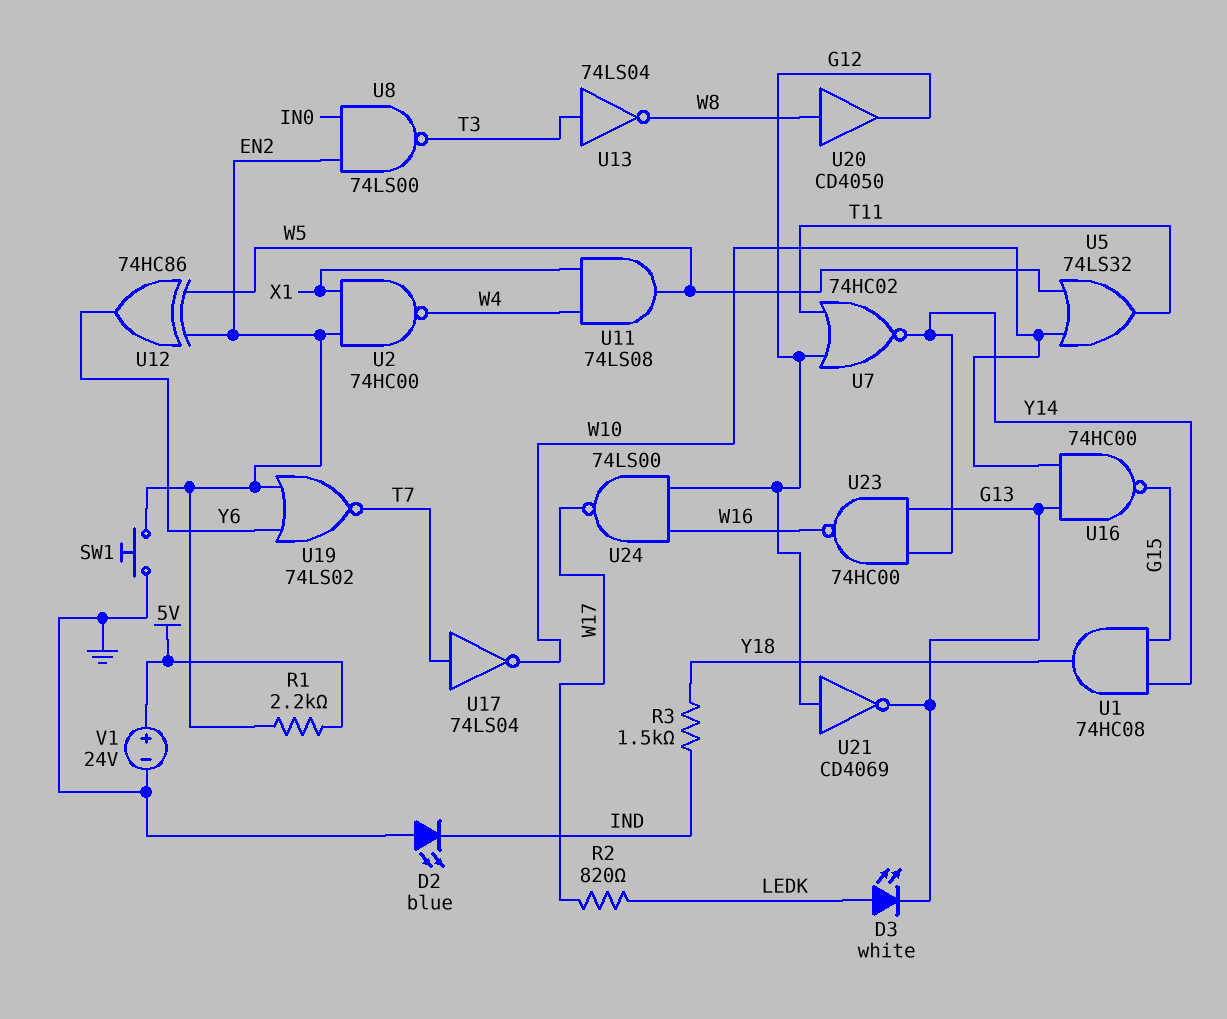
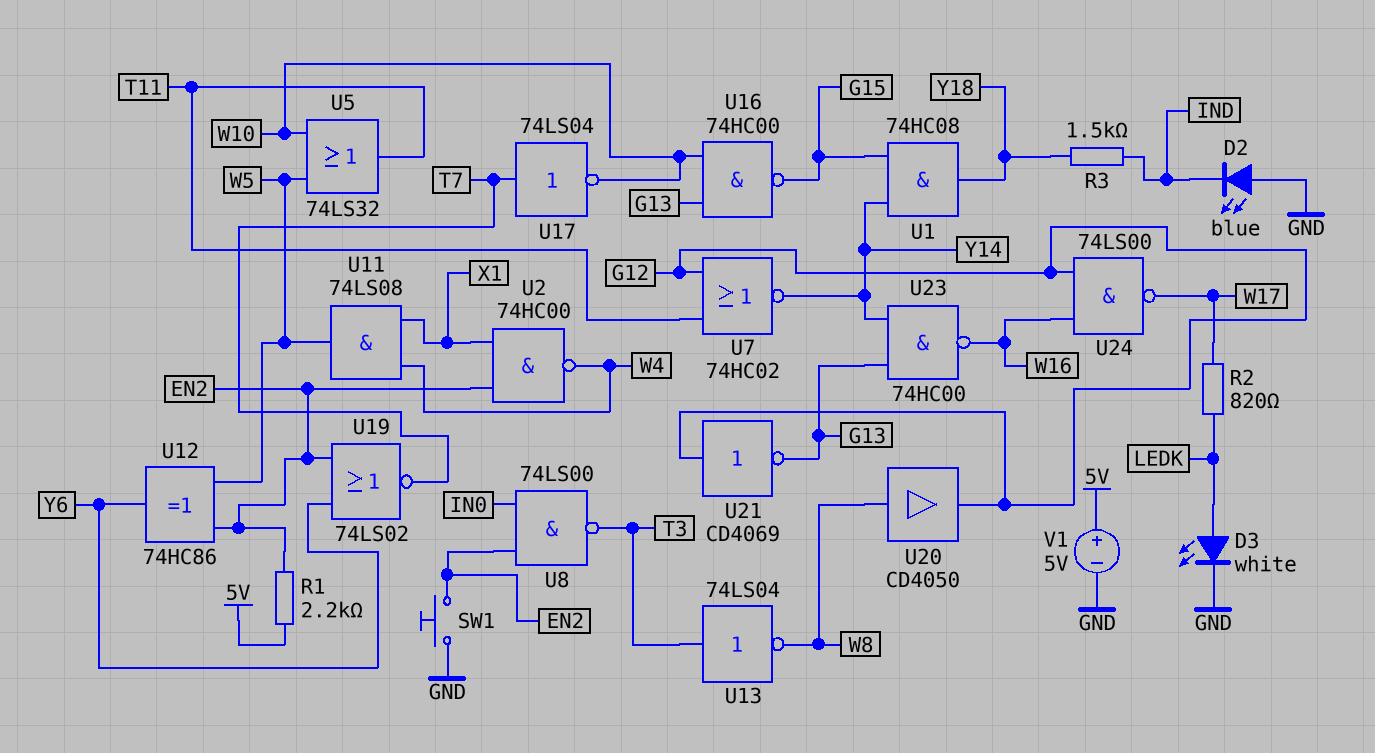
D3: LED white (A LEDK, K G13) -> LED white (A LEDK, K GND)
V1: 24V (plus 5V, minus GND) -> 5V (plus 5V, minus GND)

